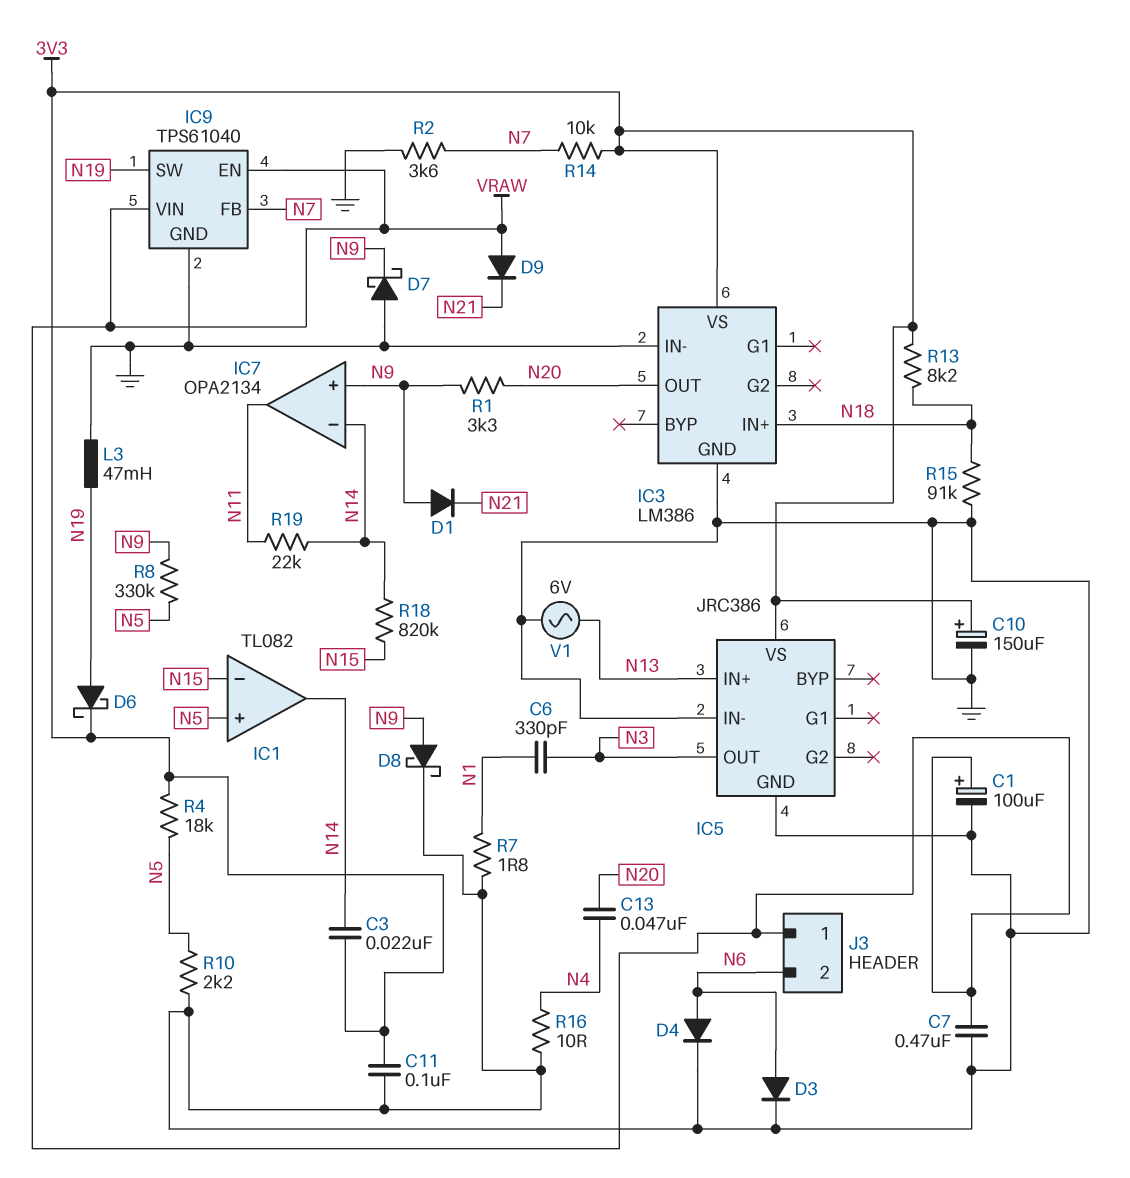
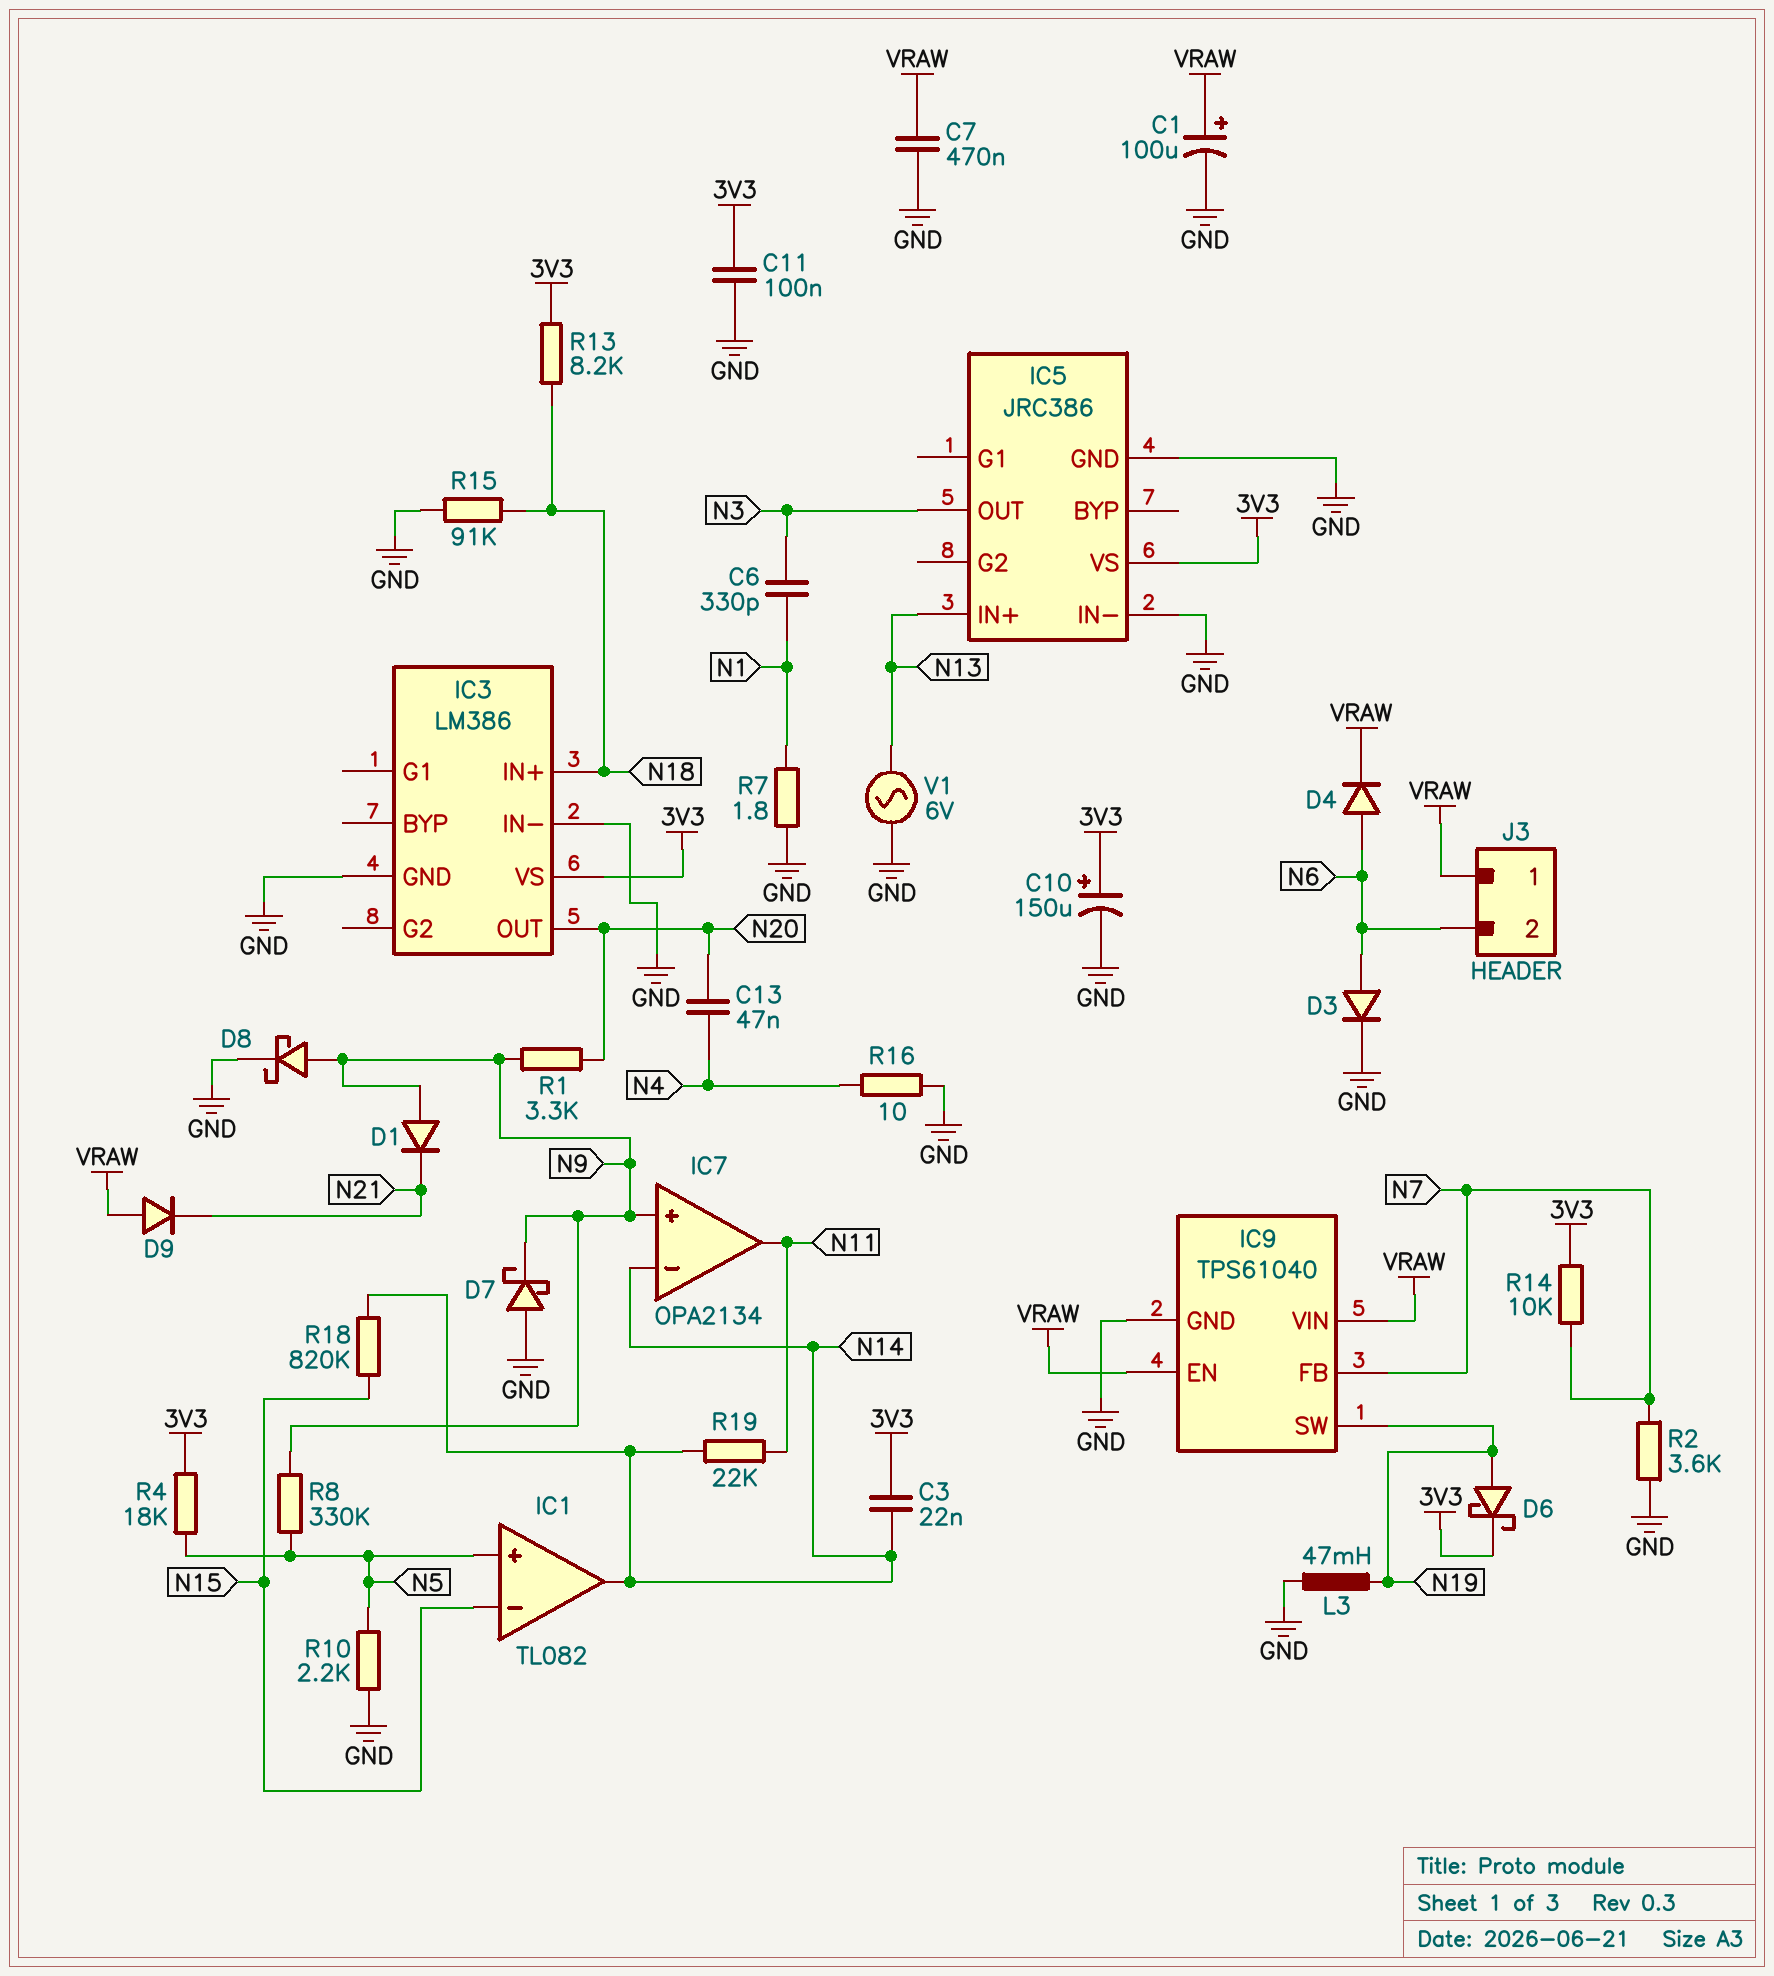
D4: diode (A N6, K GND) -> diode (A N6, K VRAW)

